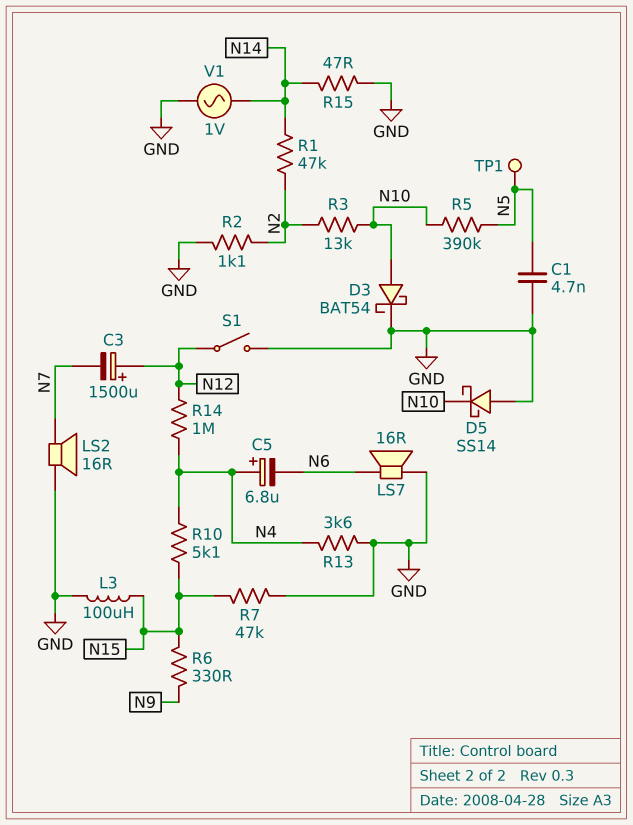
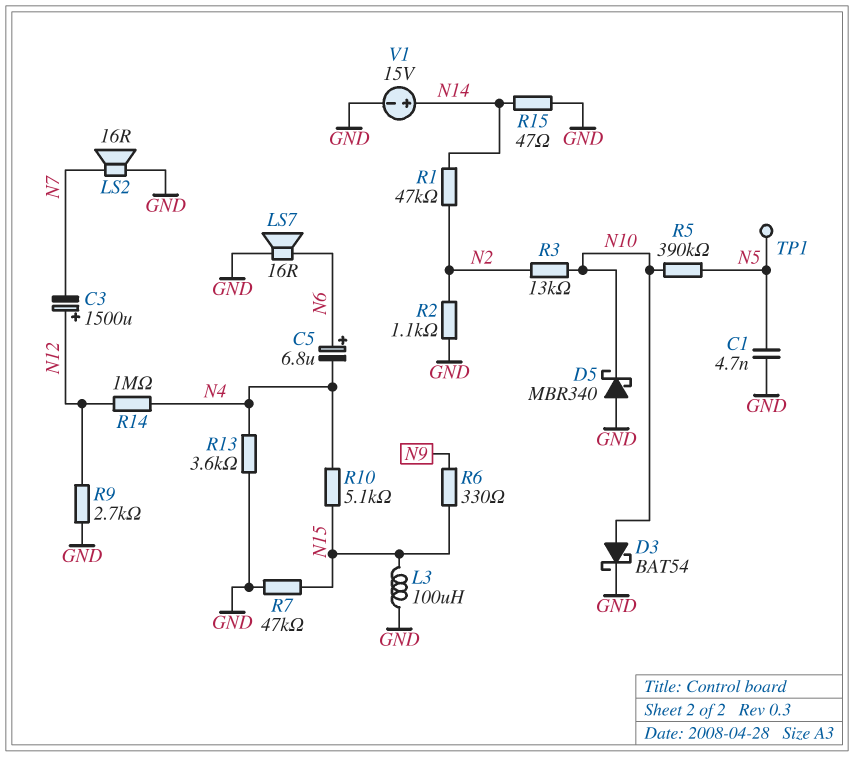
C5: 6.8uF (plus N4, minus N6) -> 6.8uF (plus N6, minus N4)
D5: schottky SS14 (A GND, K N10) -> schottky MBR340 (A GND, K N10)
R9: none -> 2.7k (GND, N12)
S1: switch (GND, N12) -> none
V1: AC 1V (GND, N14) -> 15V (plus N14, minus GND)

